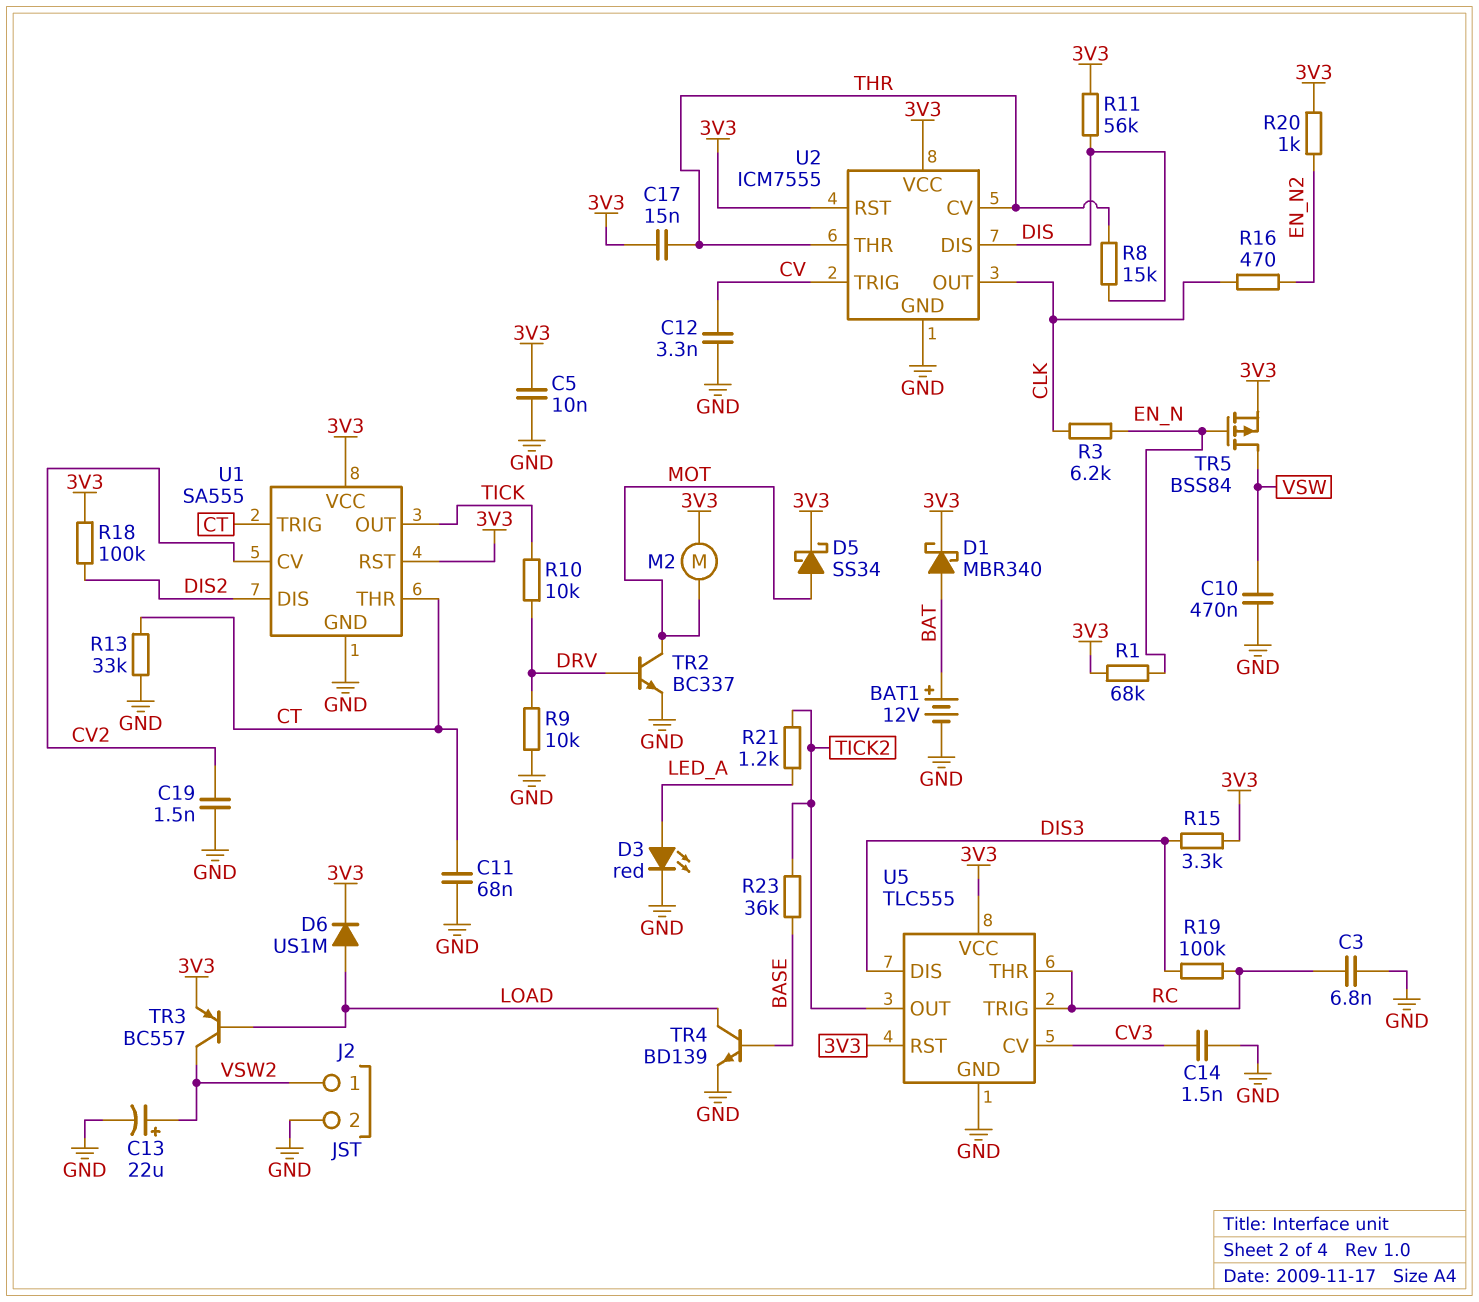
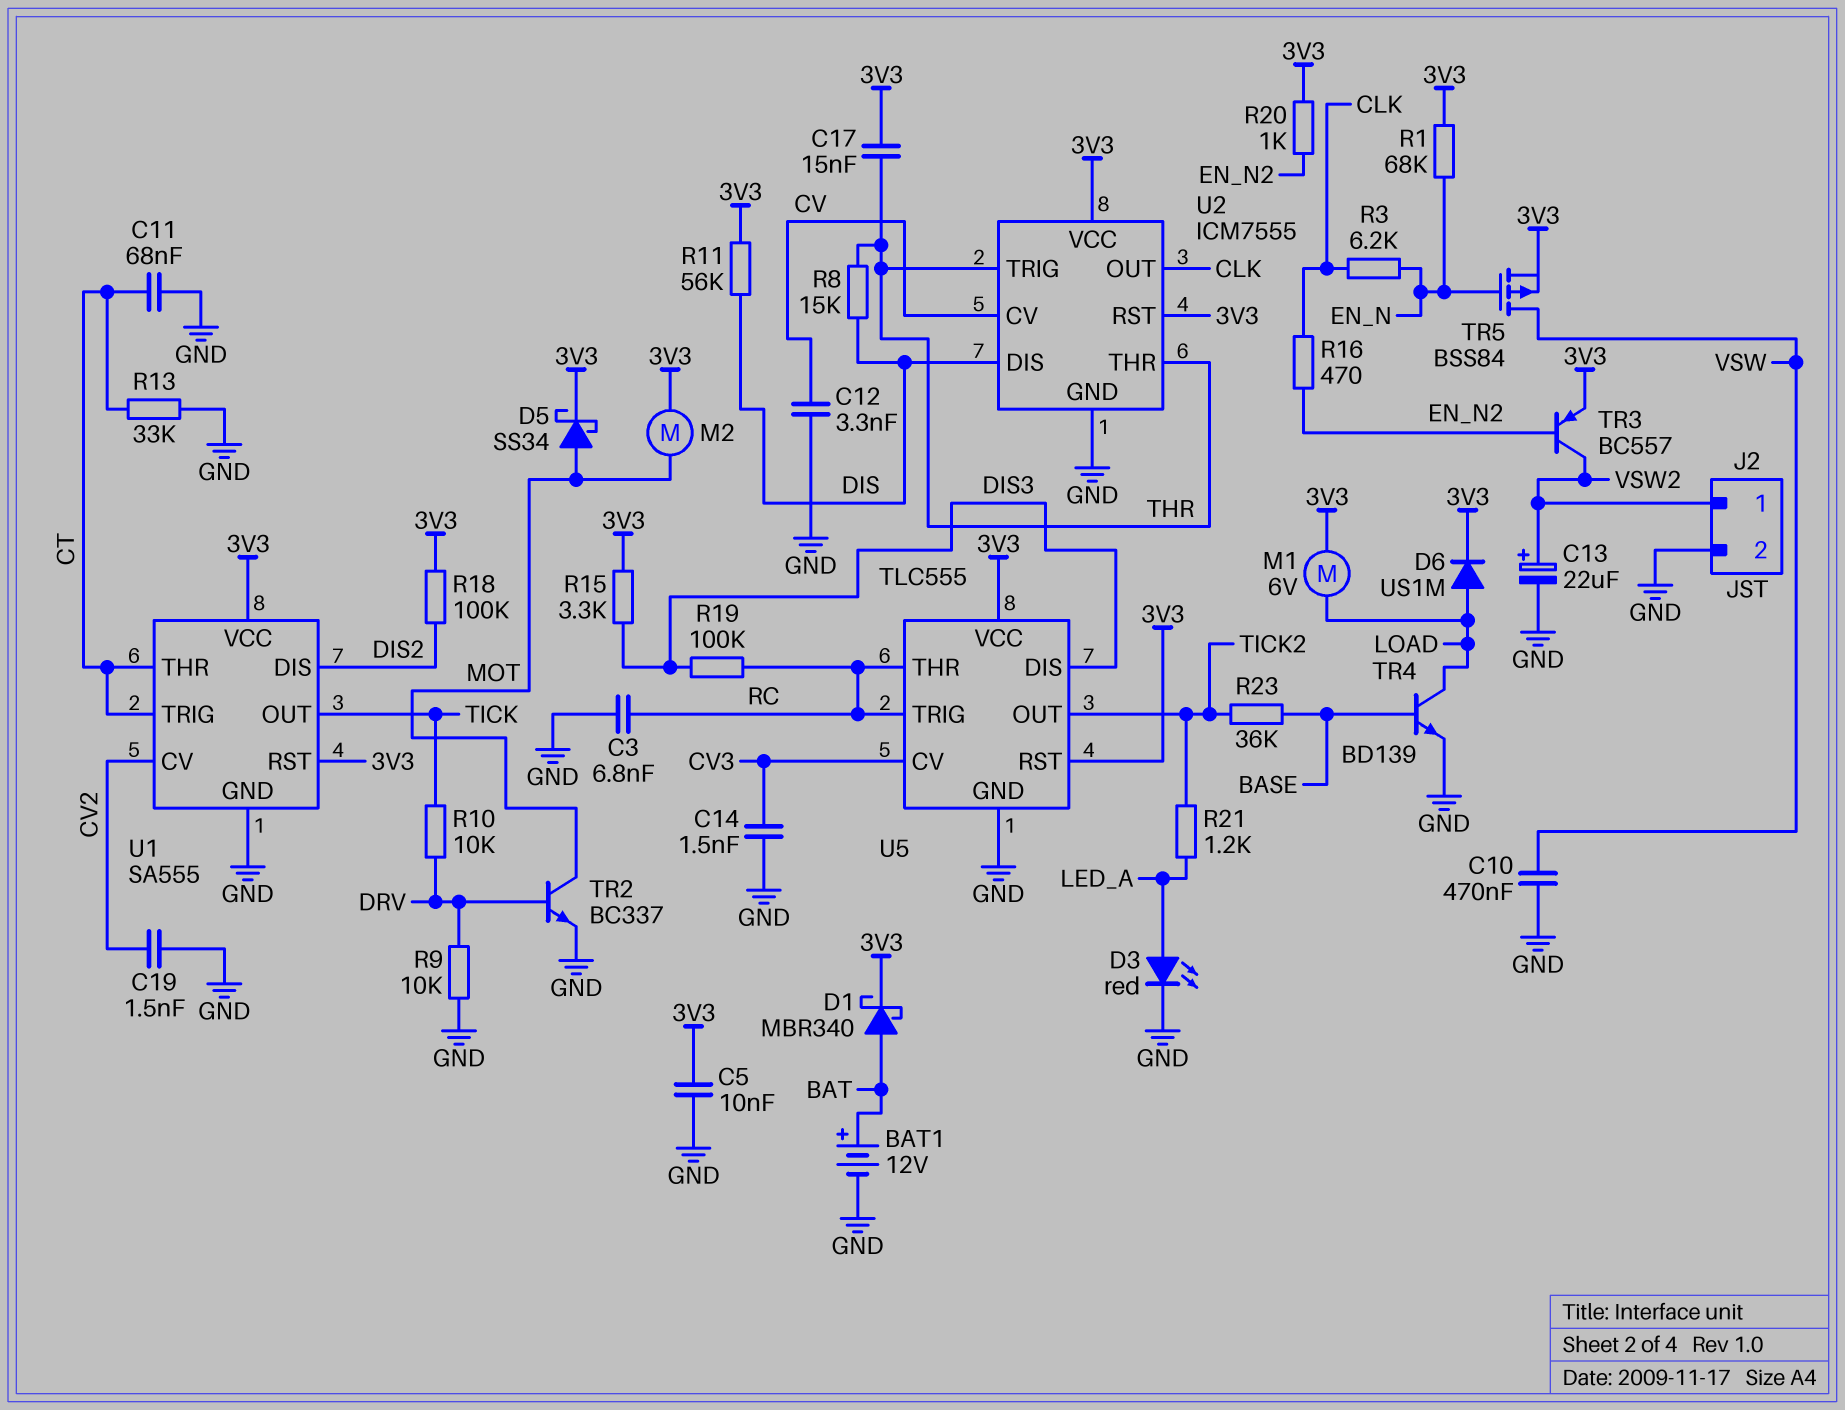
M1: none -> motor 6V (3V3, LOAD)
TR3: PNP BC557 (B LOAD, C VSW2, E 3V3) -> PNP BC557 (B EN_N2, C VSW2, E 3V3)
U2 pin CV: THR -> CV
U2 pin TRIG: CV -> THR

